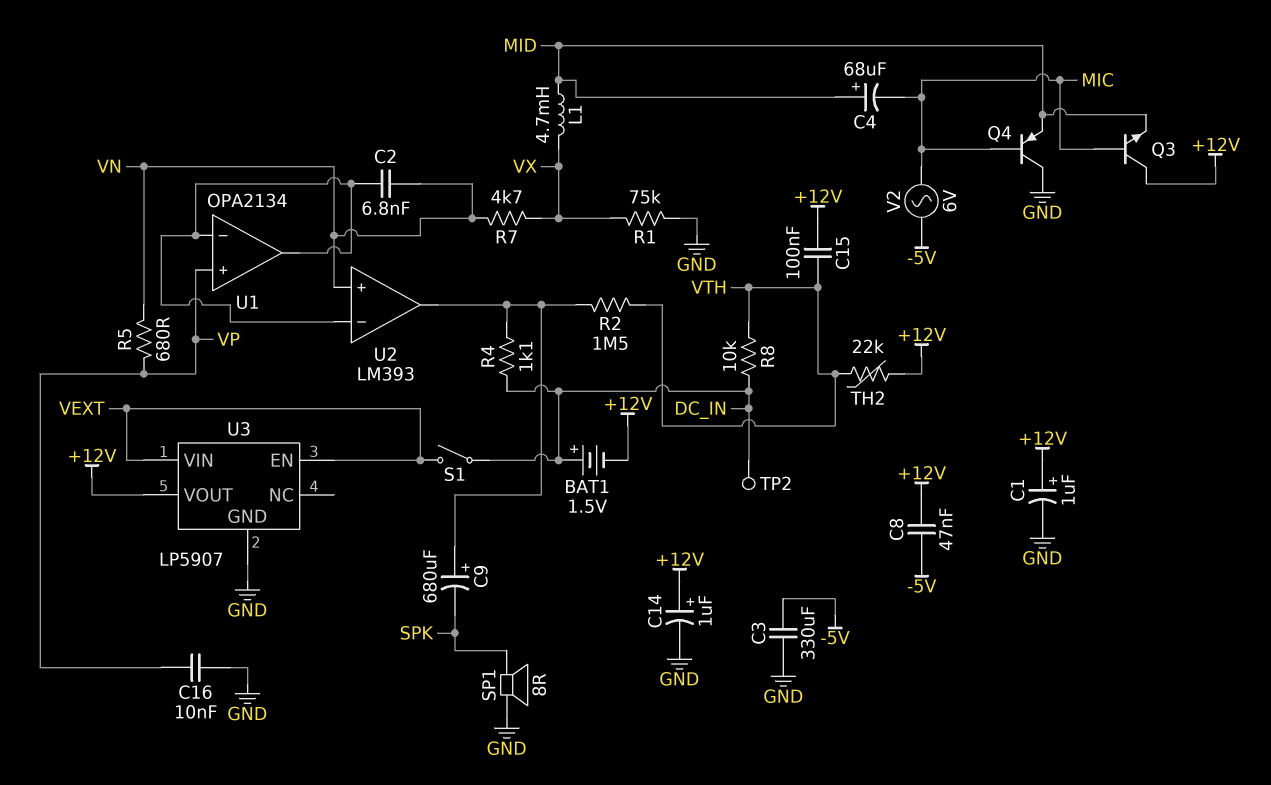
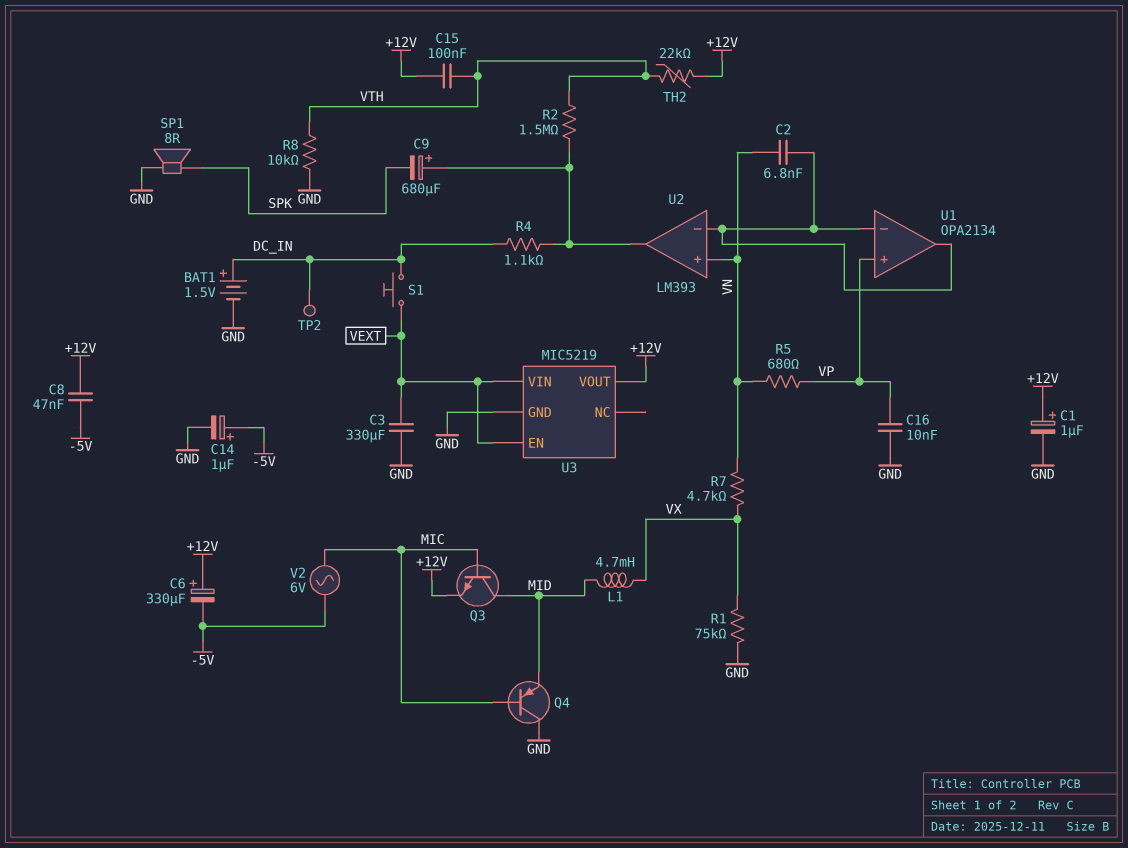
BAT1: 1.5V (plus DC_IN, minus +12V) -> 1.5V (plus DC_IN, minus GND)
C3: 330uF (-5V, GND) -> 330uF (GND, VEXT)
C4: 68uF (plus MID, minus MIC) -> none
C6: none -> 330uF (plus +12V, minus -5V)
C14: 1uF (plus +12V, minus GND) -> 1uF (plus -5V, minus GND)
Q3: NPN (B MIC, C +12V, E MID) -> NPN (B MIC, C MID, E +12V)
R8: 10k (DC_IN, VTH) -> 10k (GND, VTH)
S1: switch (DC_IN, VEXT) -> button (DC_IN, VEXT)
U3: LP5907 -> MIC5219

